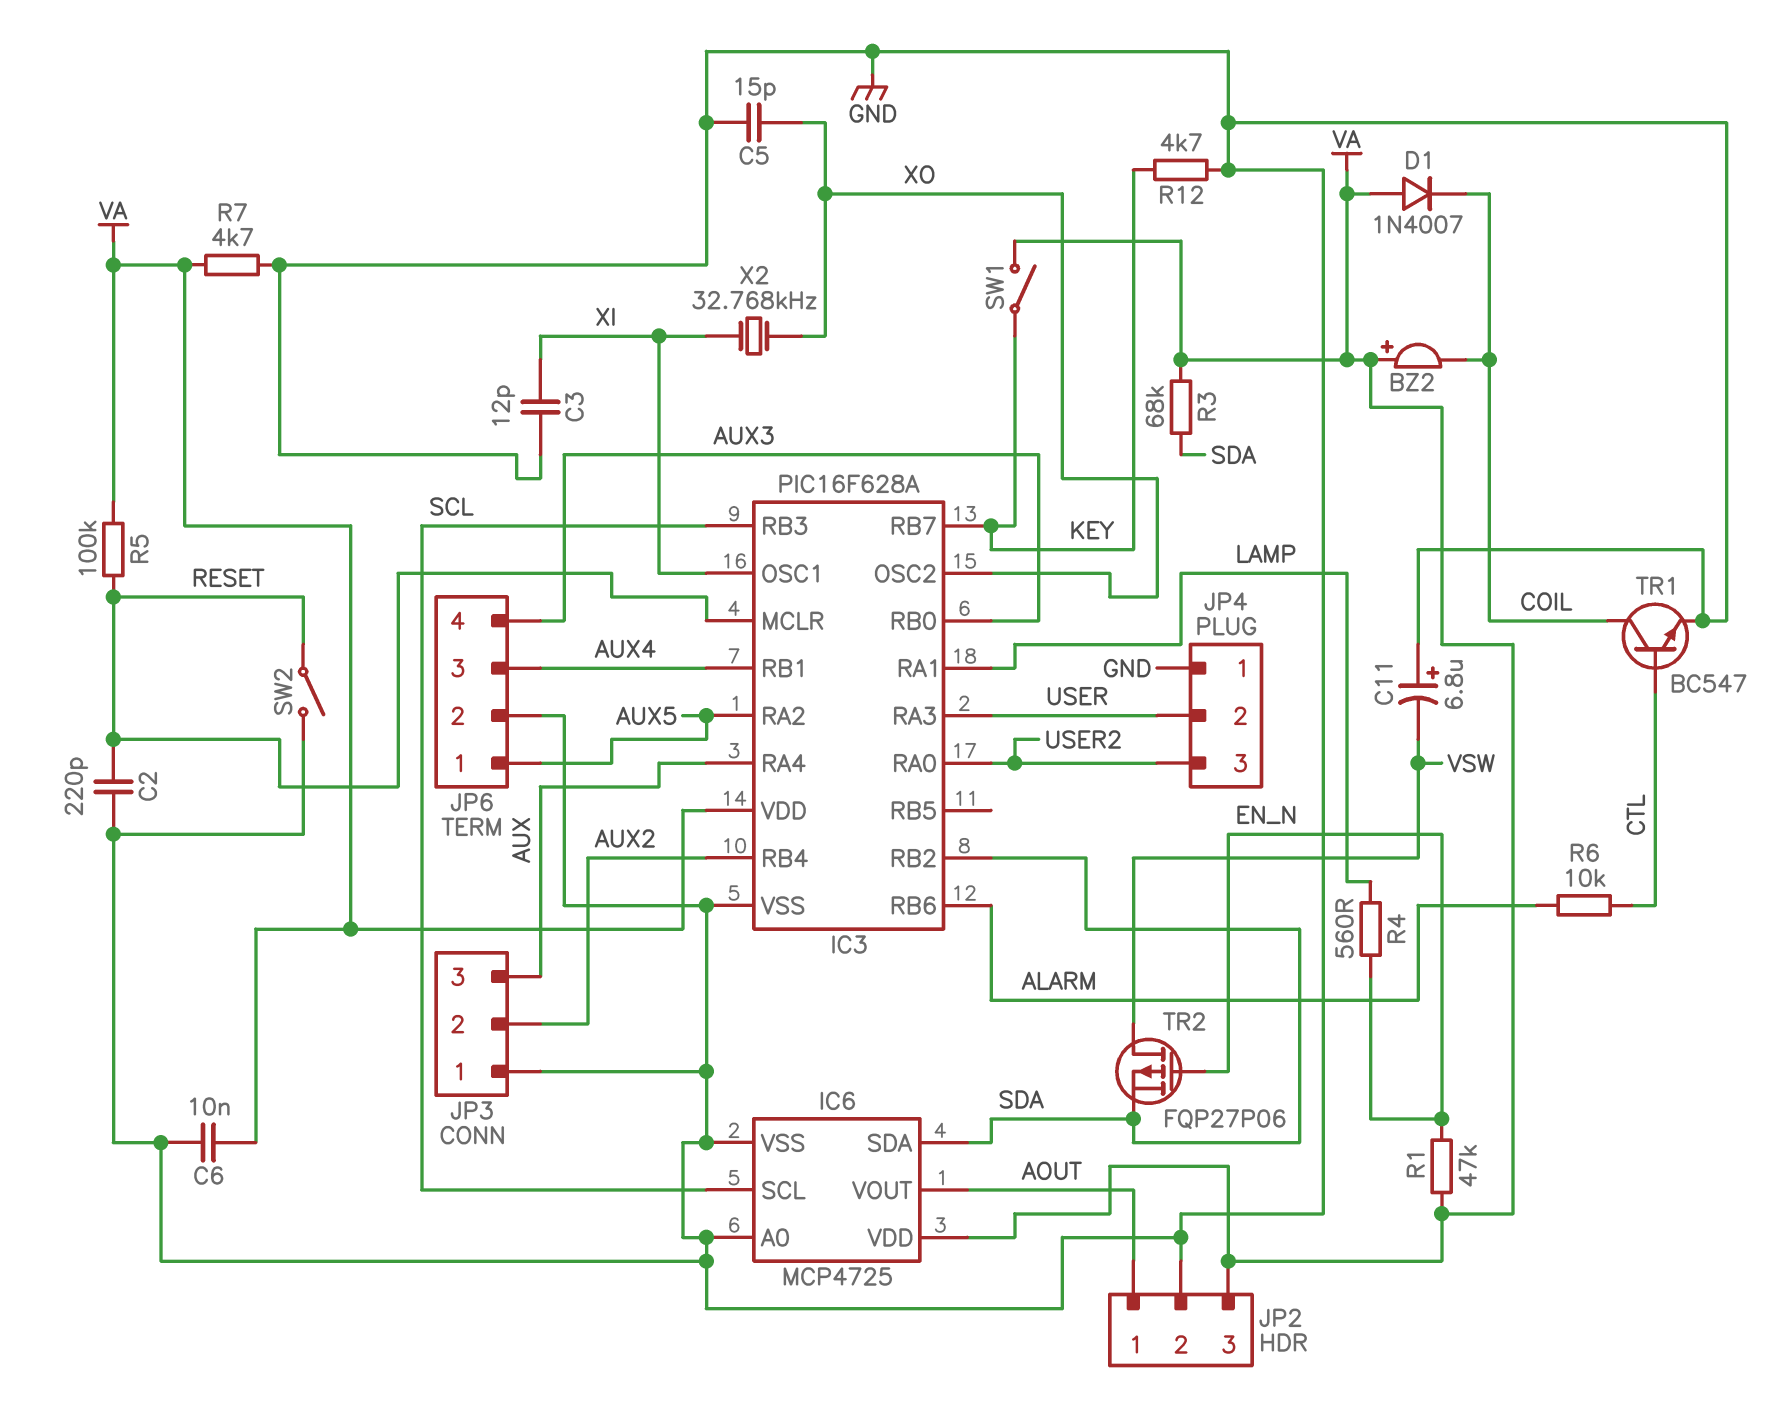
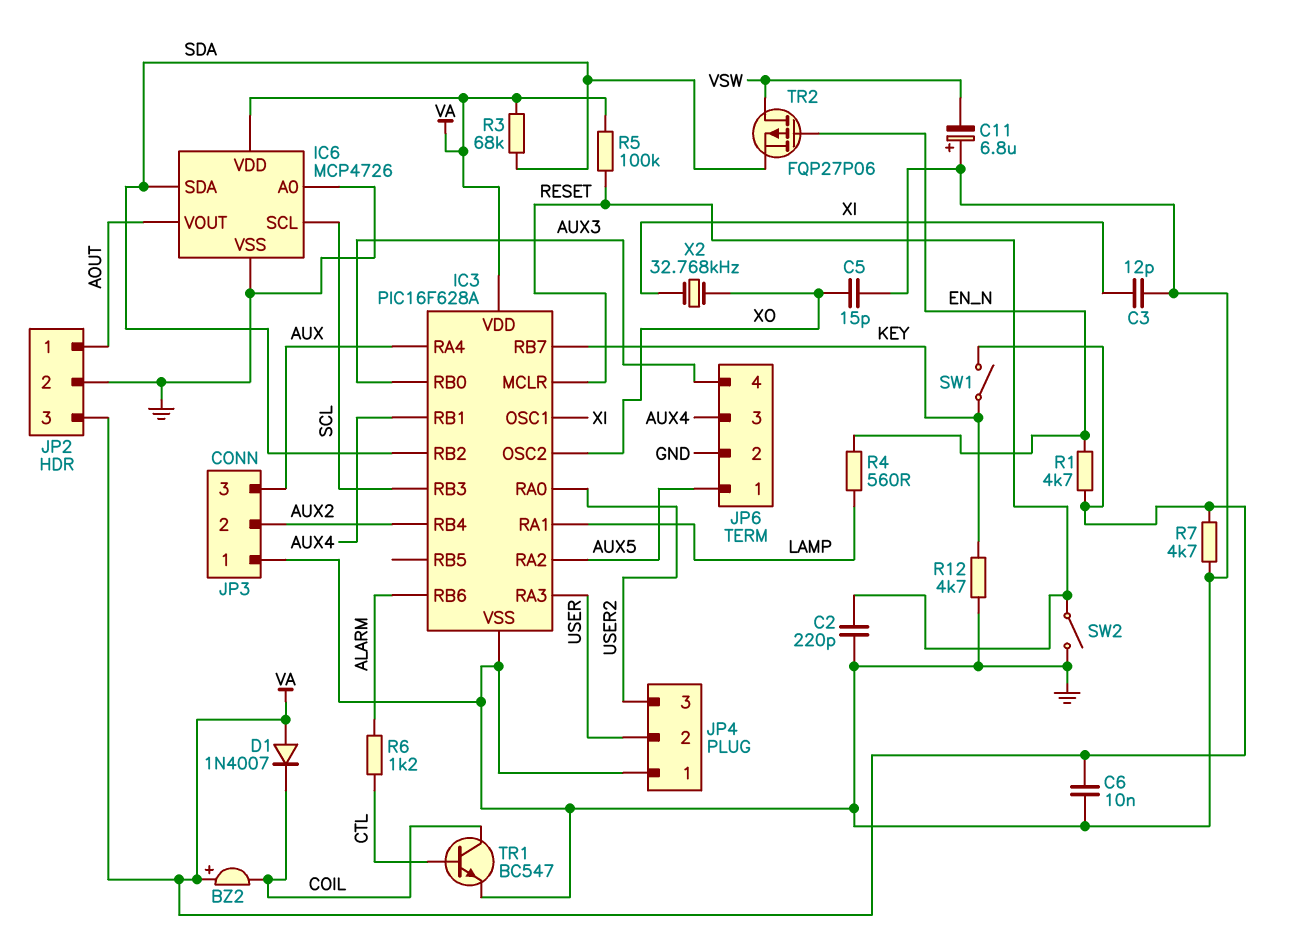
IC6: MCP4725 -> MCP4726
R1: 47k (EN_N, VA) -> 4.7k (EN_N, VA)
R6: 10k (ALARM, CTL) -> 1.2k (ALARM, CTL)

